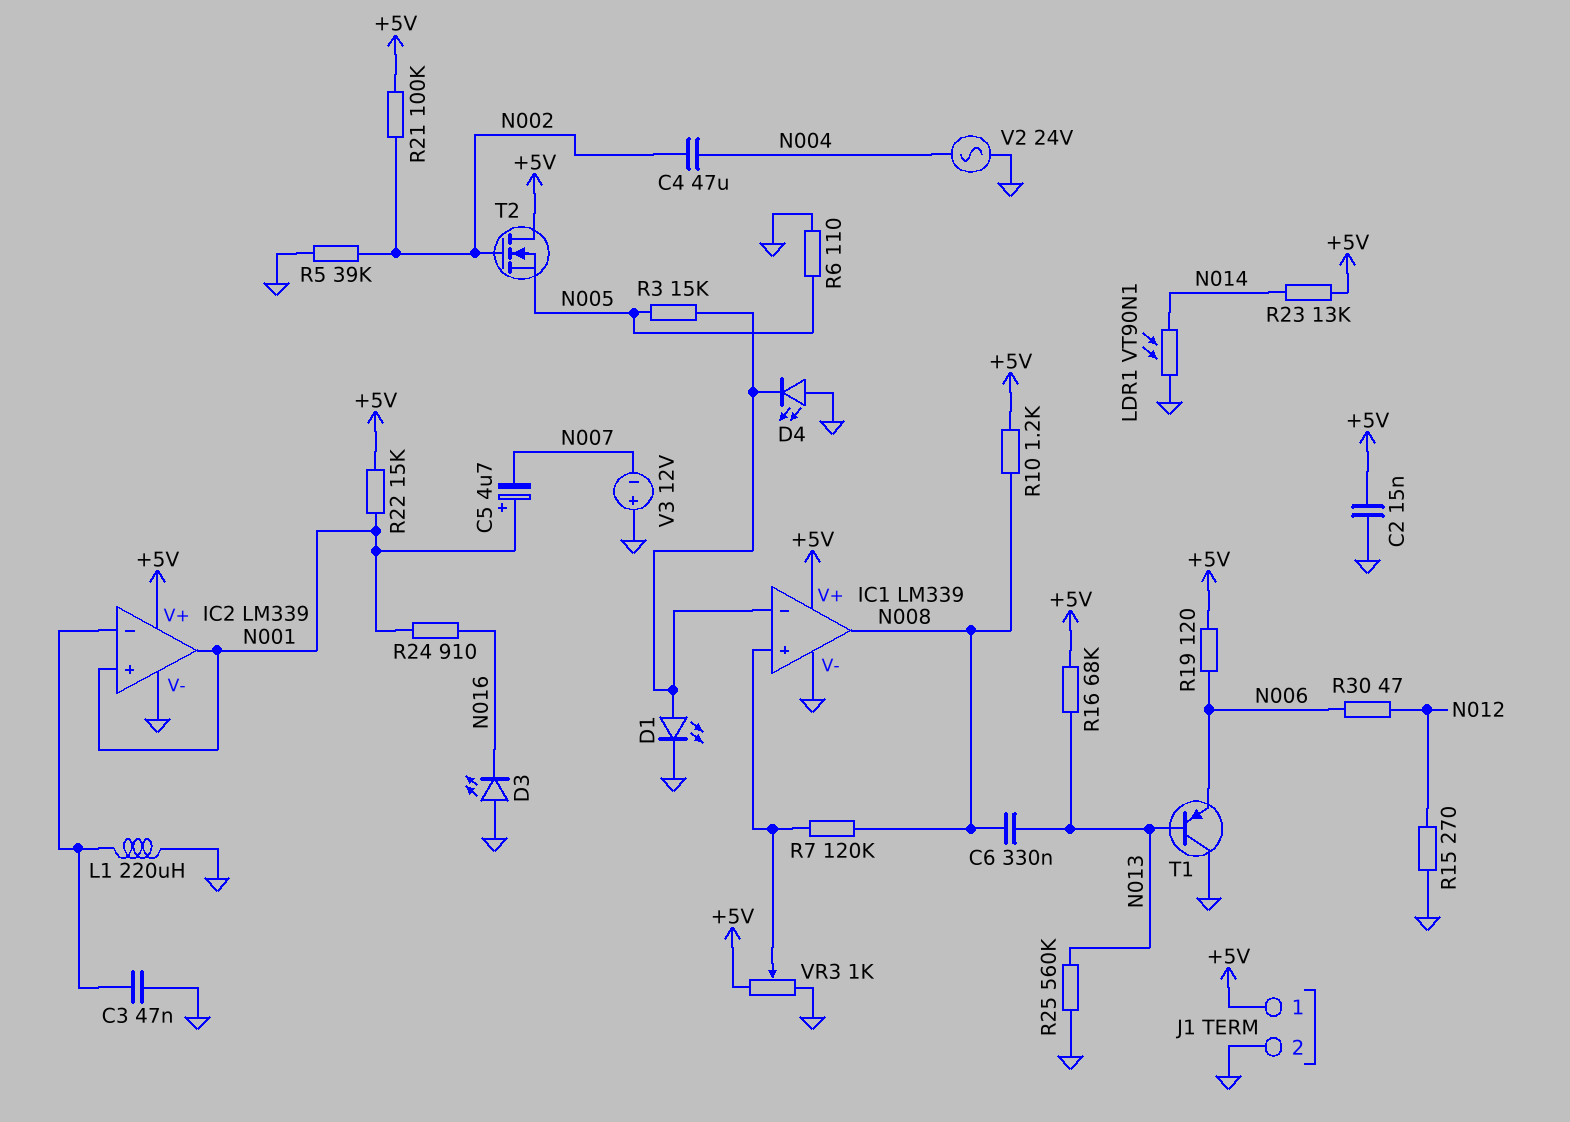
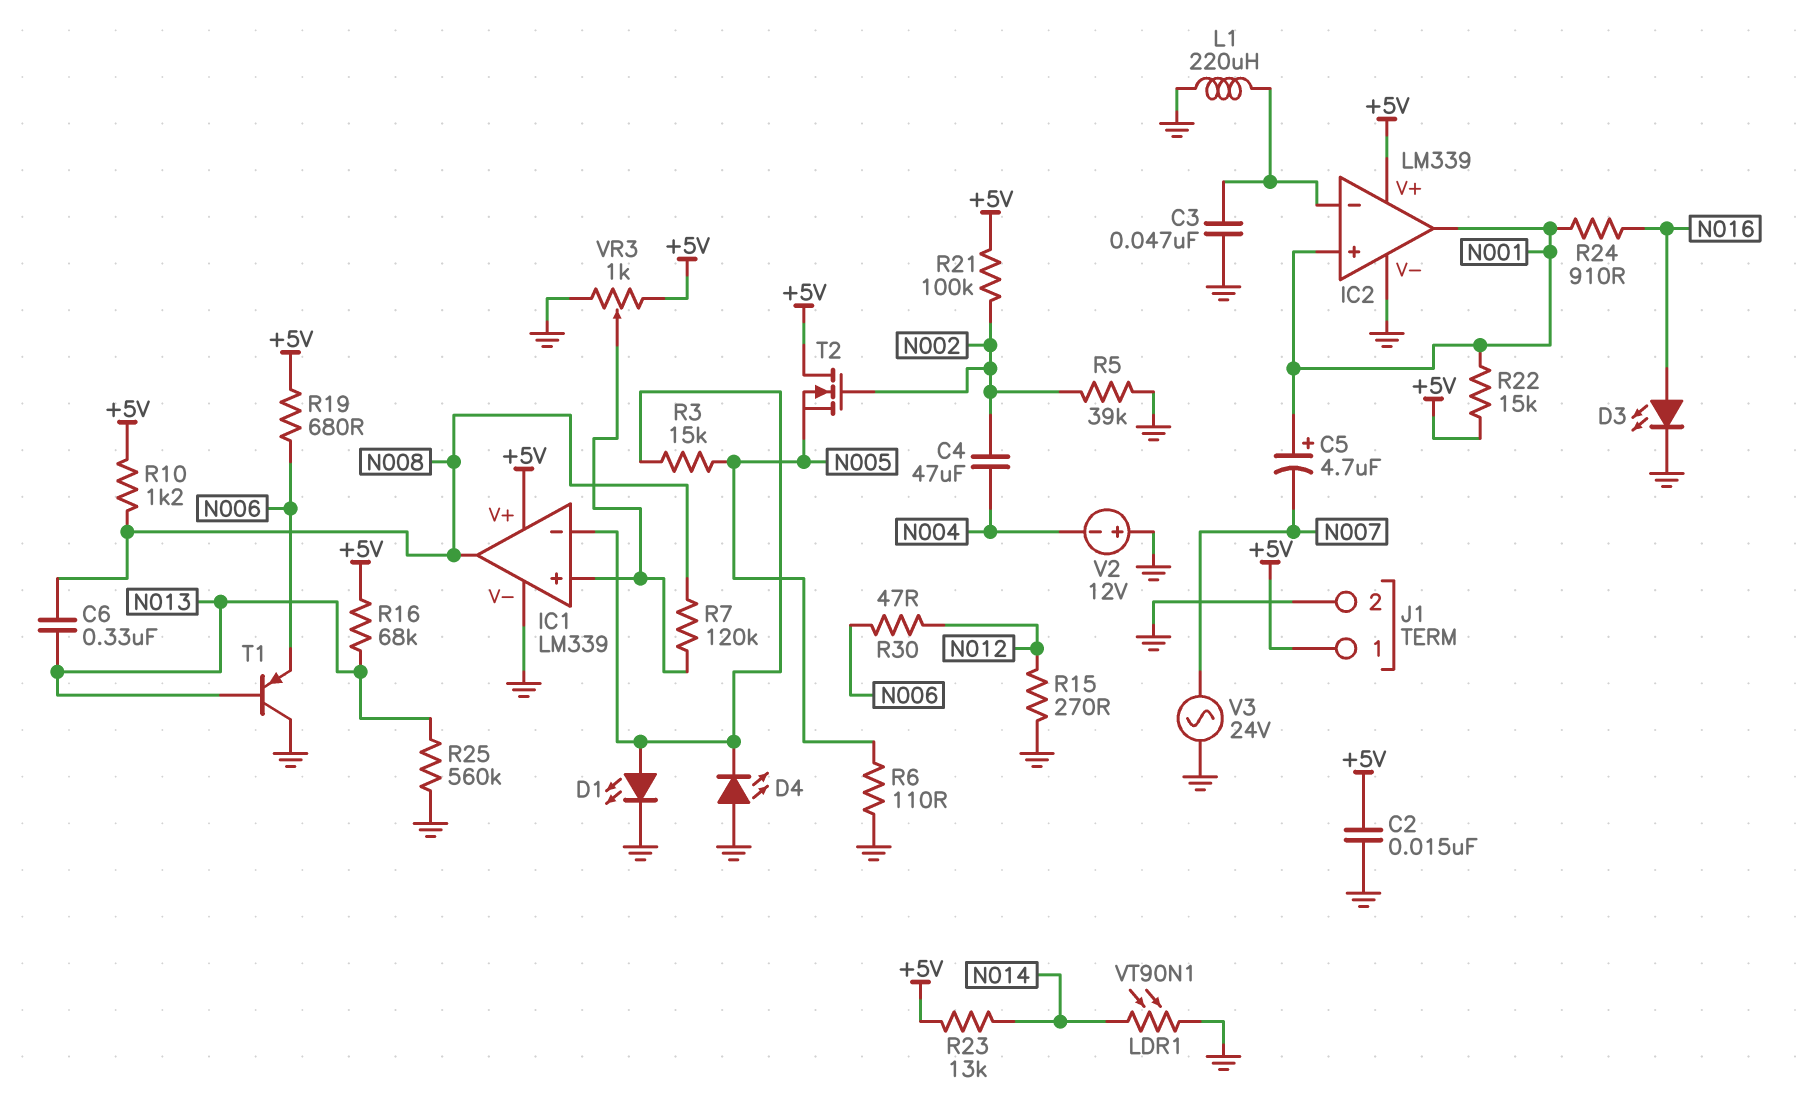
D3: LED (A GND, K N016) -> LED (A N016, K GND)
R19: 120 (+5V, N006) -> 680 (+5V, N006)
V2: AC 24V (GND, N004) -> 12V (plus GND, minus N004)
V3: 12V (plus GND, minus N007) -> AC 24V (GND, N007)

